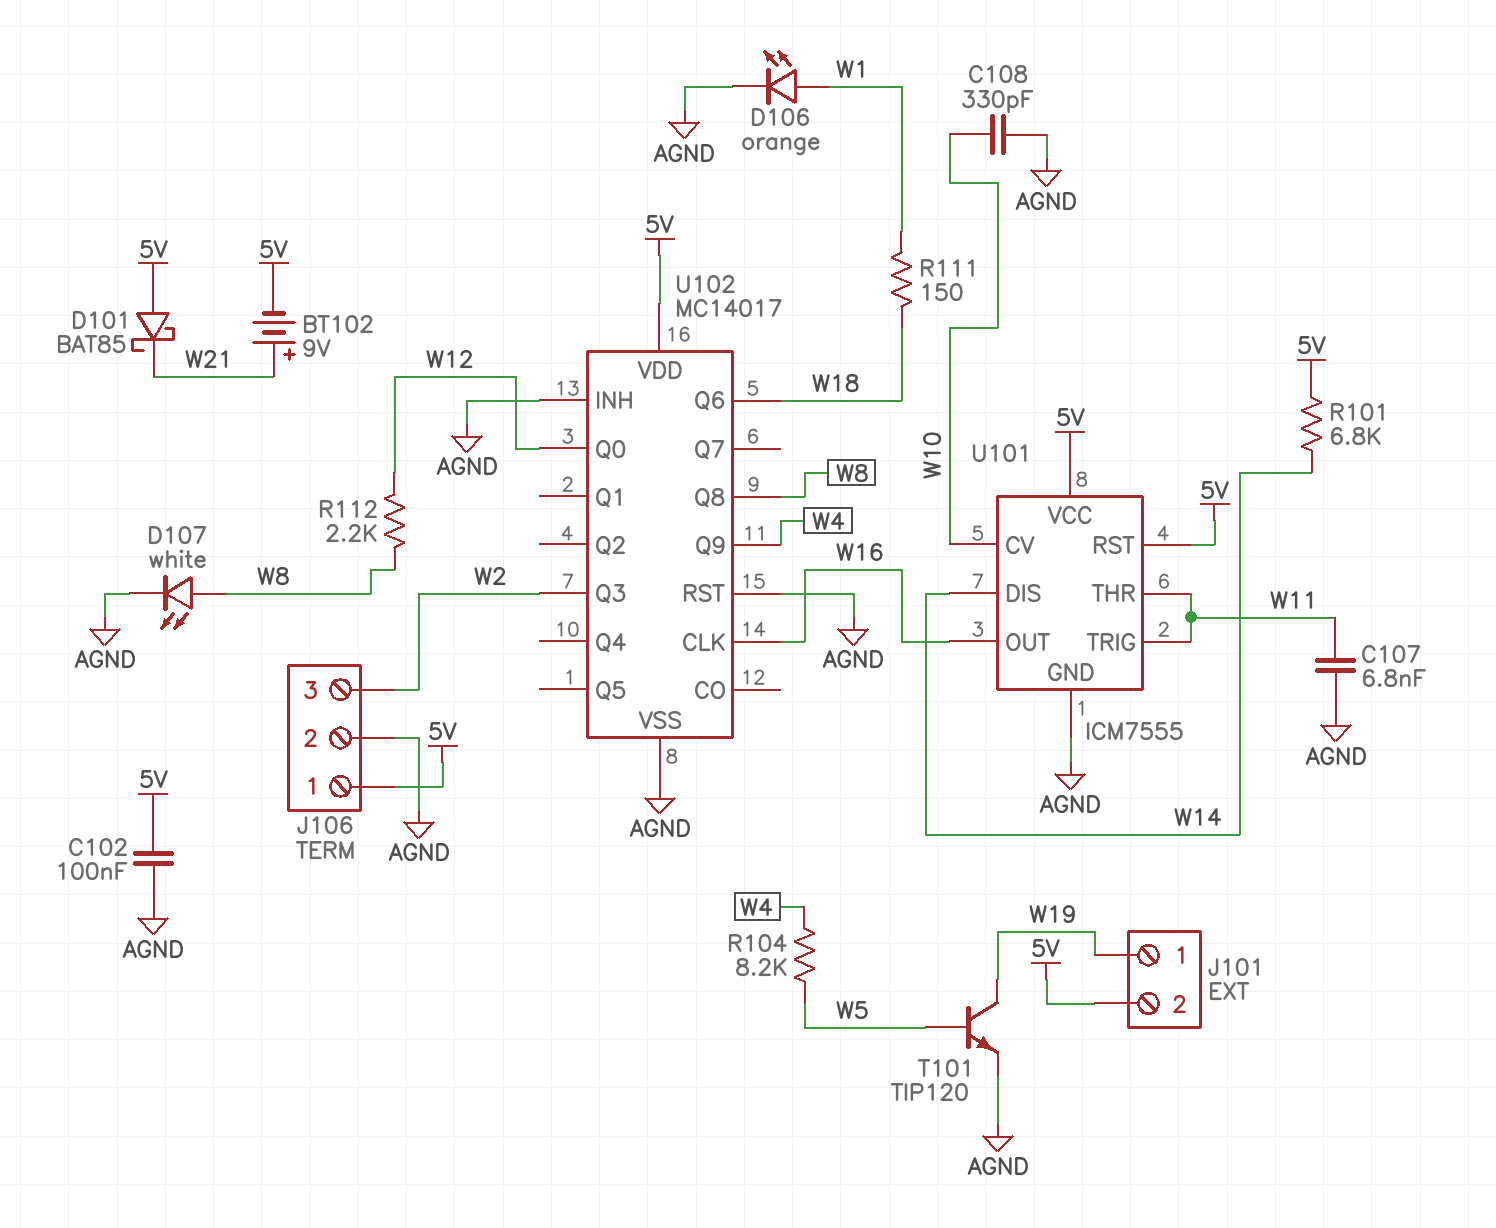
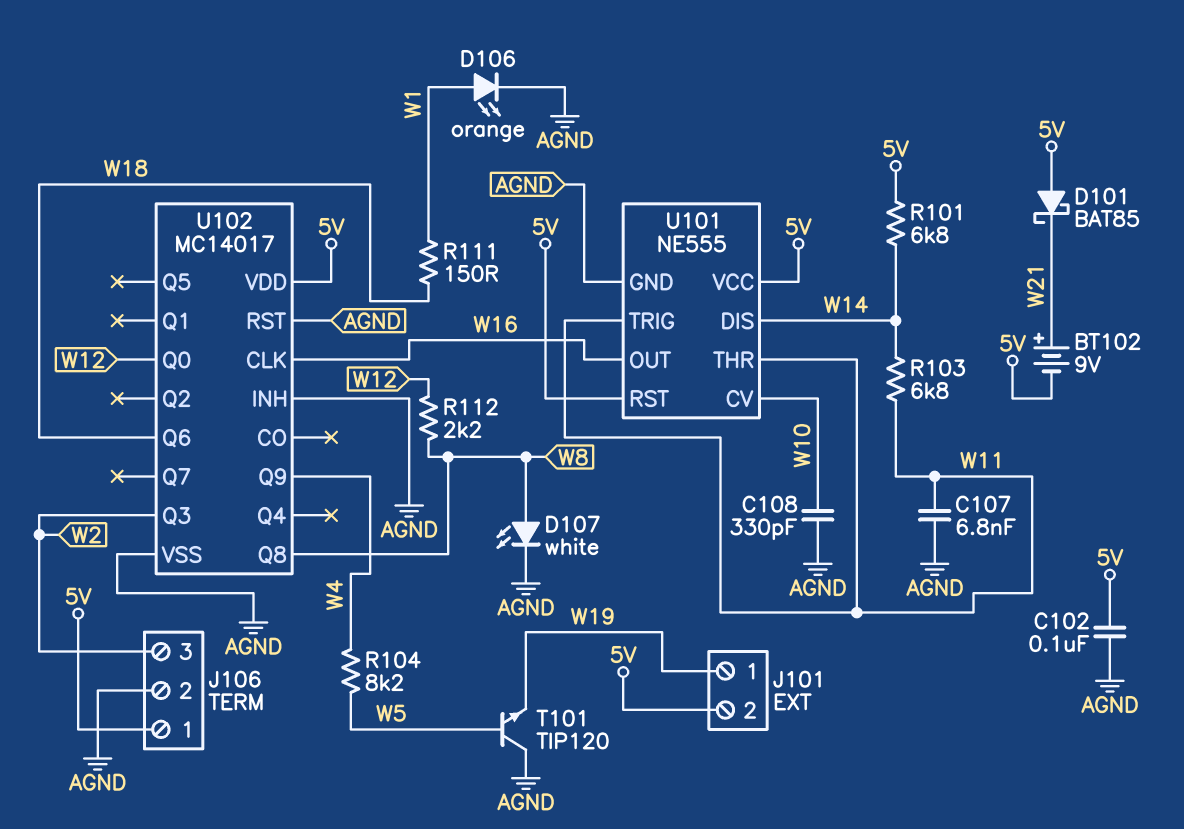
R103: none -> 6.8k (W11, W14)
T101: NPN TIP120 (B W5, C W19, E AGND) -> NPN TIP120 (B W5, C AGND, E W19)
U101: ICM7555 -> NE555

